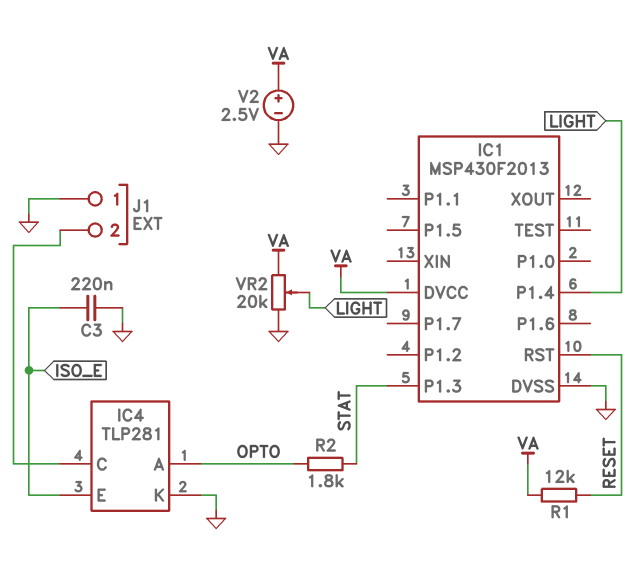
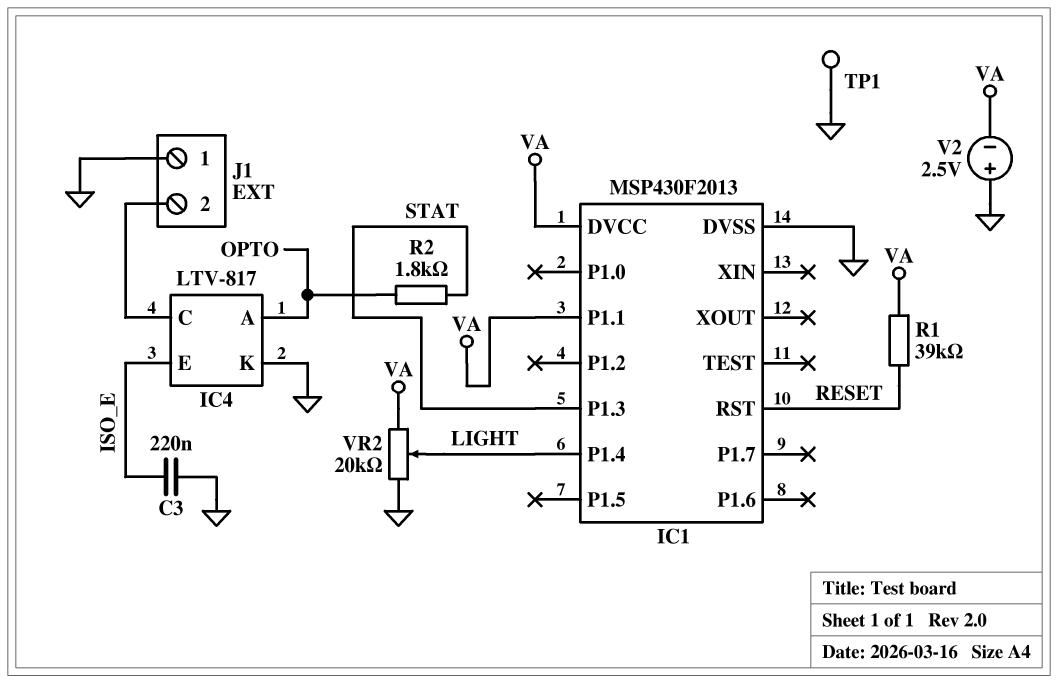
IC1 pin P1.1: none -> VA
IC4: TLP281 -> LTV-817
R1: 12k (RESET, VA) -> 39k (RESET, VA)
TP1: none -> test point (GND)
V2: 2.5V (plus VA, minus GND) -> 2.5V (plus GND, minus VA)

